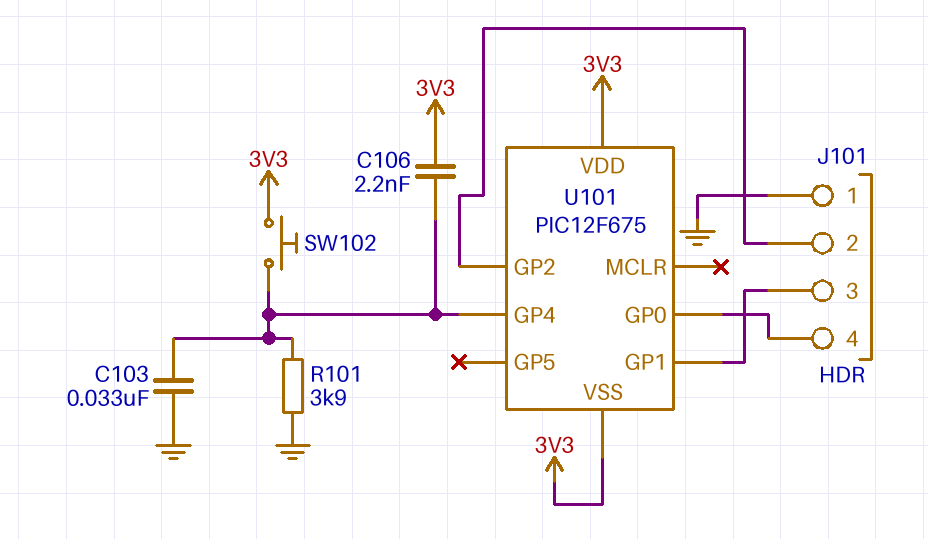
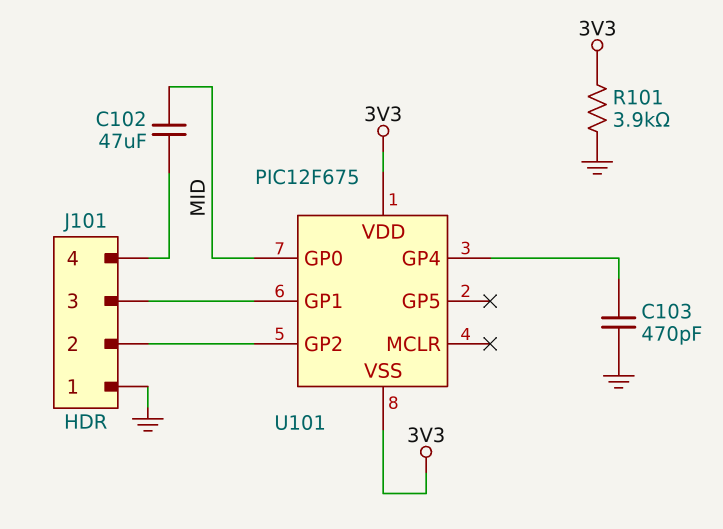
C102: none -> 47uF (J101/4, MID)
C103: 33nF (GND, U101/GP4) -> 470pF (GND, U101/GP4)
C106: 2.2nF (3V3, U101/GP4) -> none
R101: 3.9k (GND, U101/GP4) -> 3.9k (3V3, GND)
SW102: button (3V3, U101/GP4) -> none
U101 pin GP0: J101/4 -> MID

